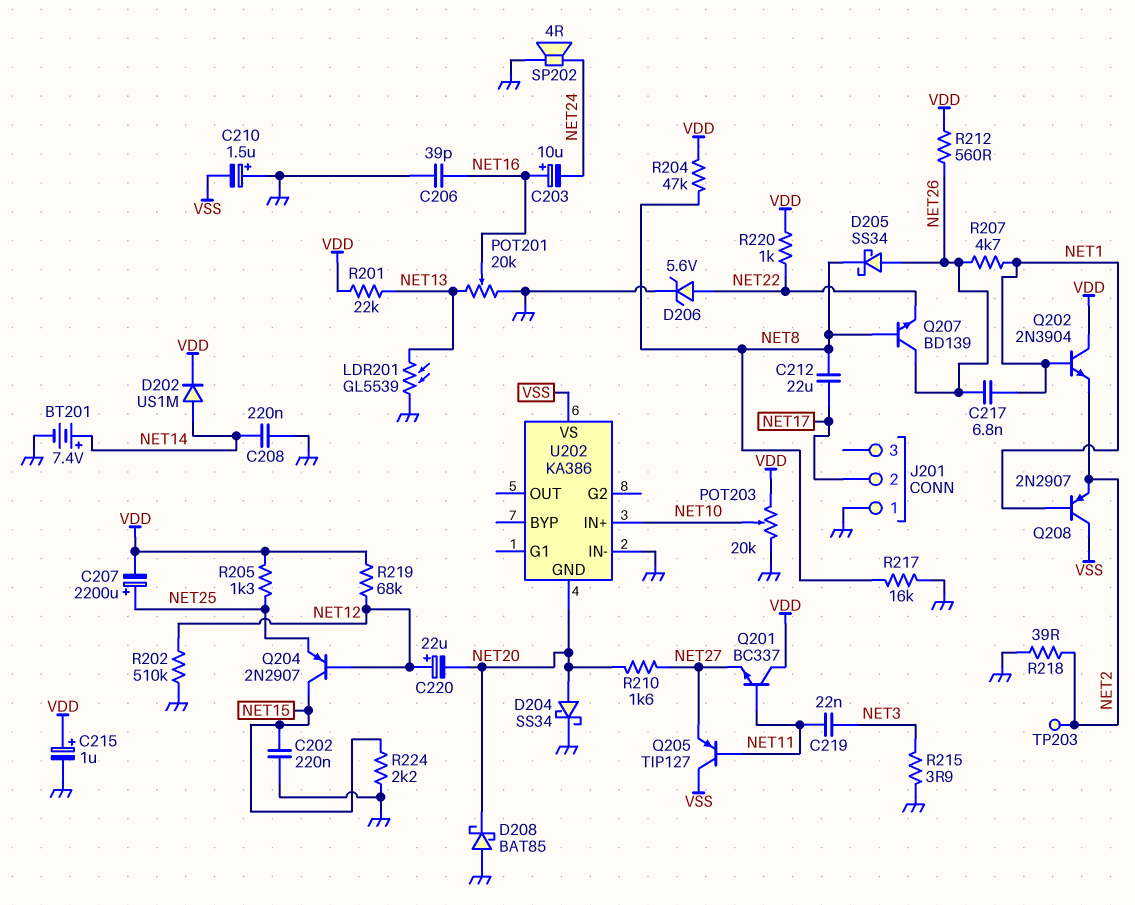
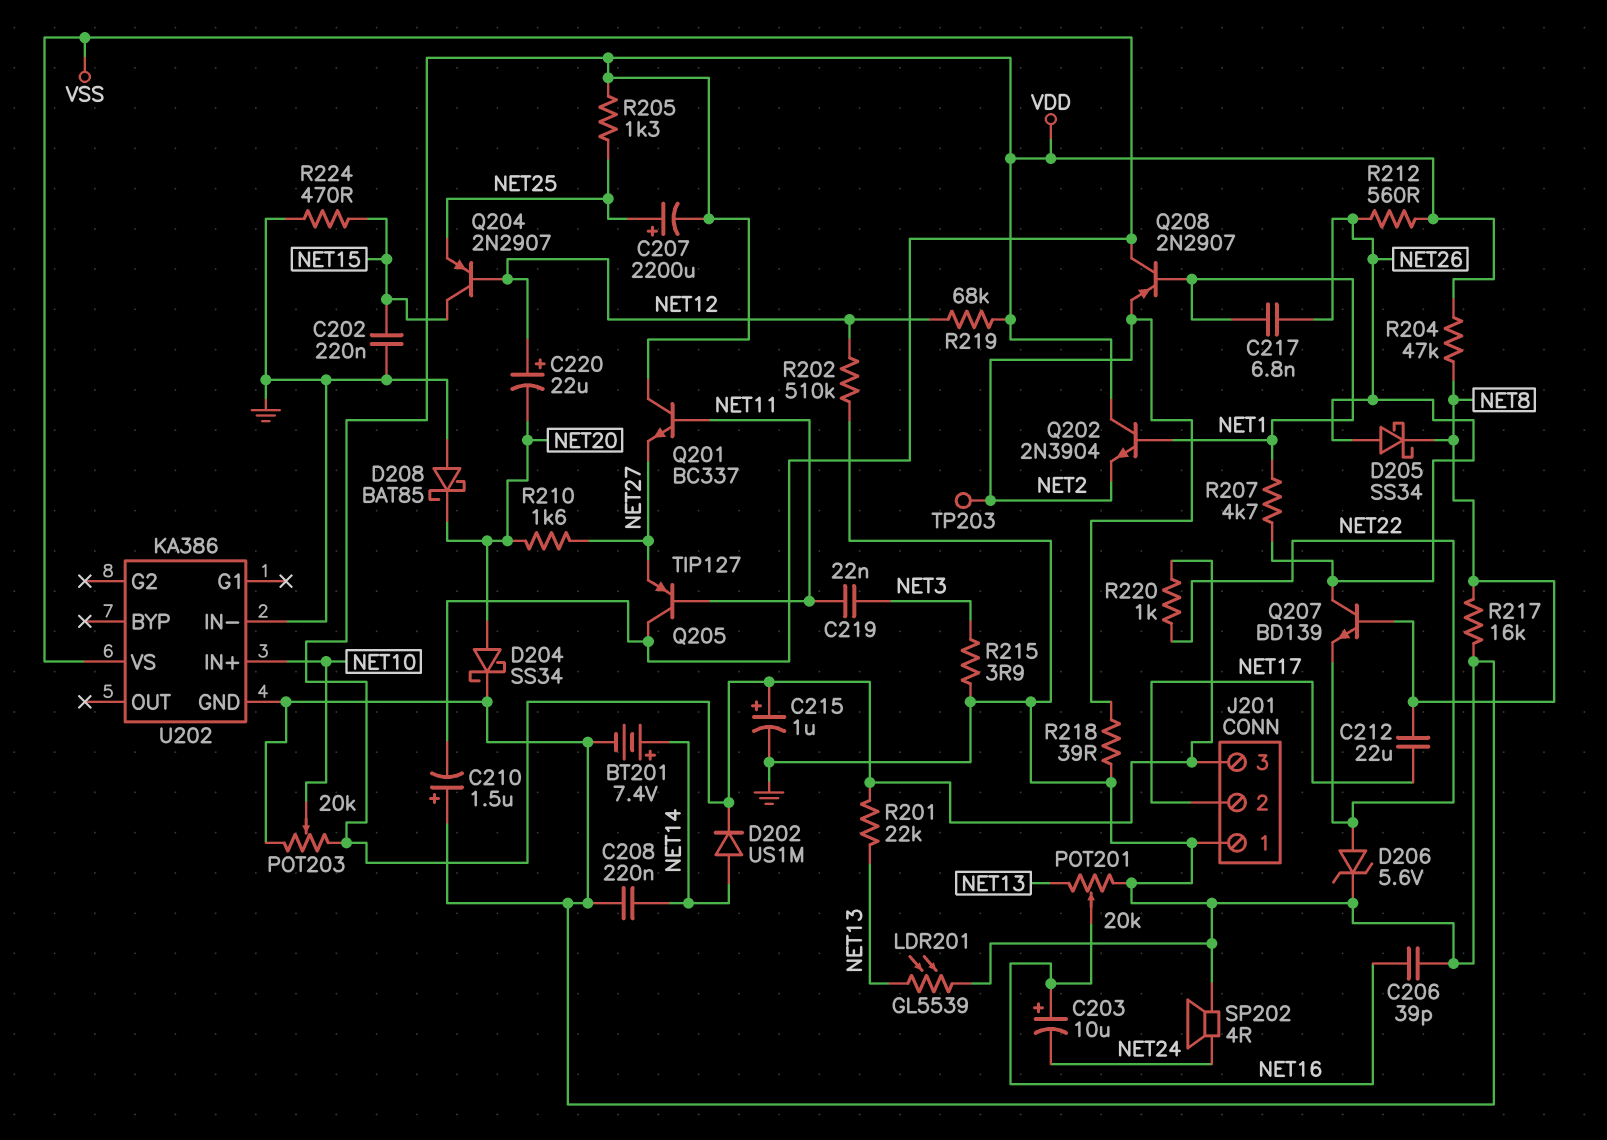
J201 pin 3: none -> VDD
R224: 2.2k (GND, NET15) -> 470 (GND, NET15)
U202 pin GND: NET20 -> GND

